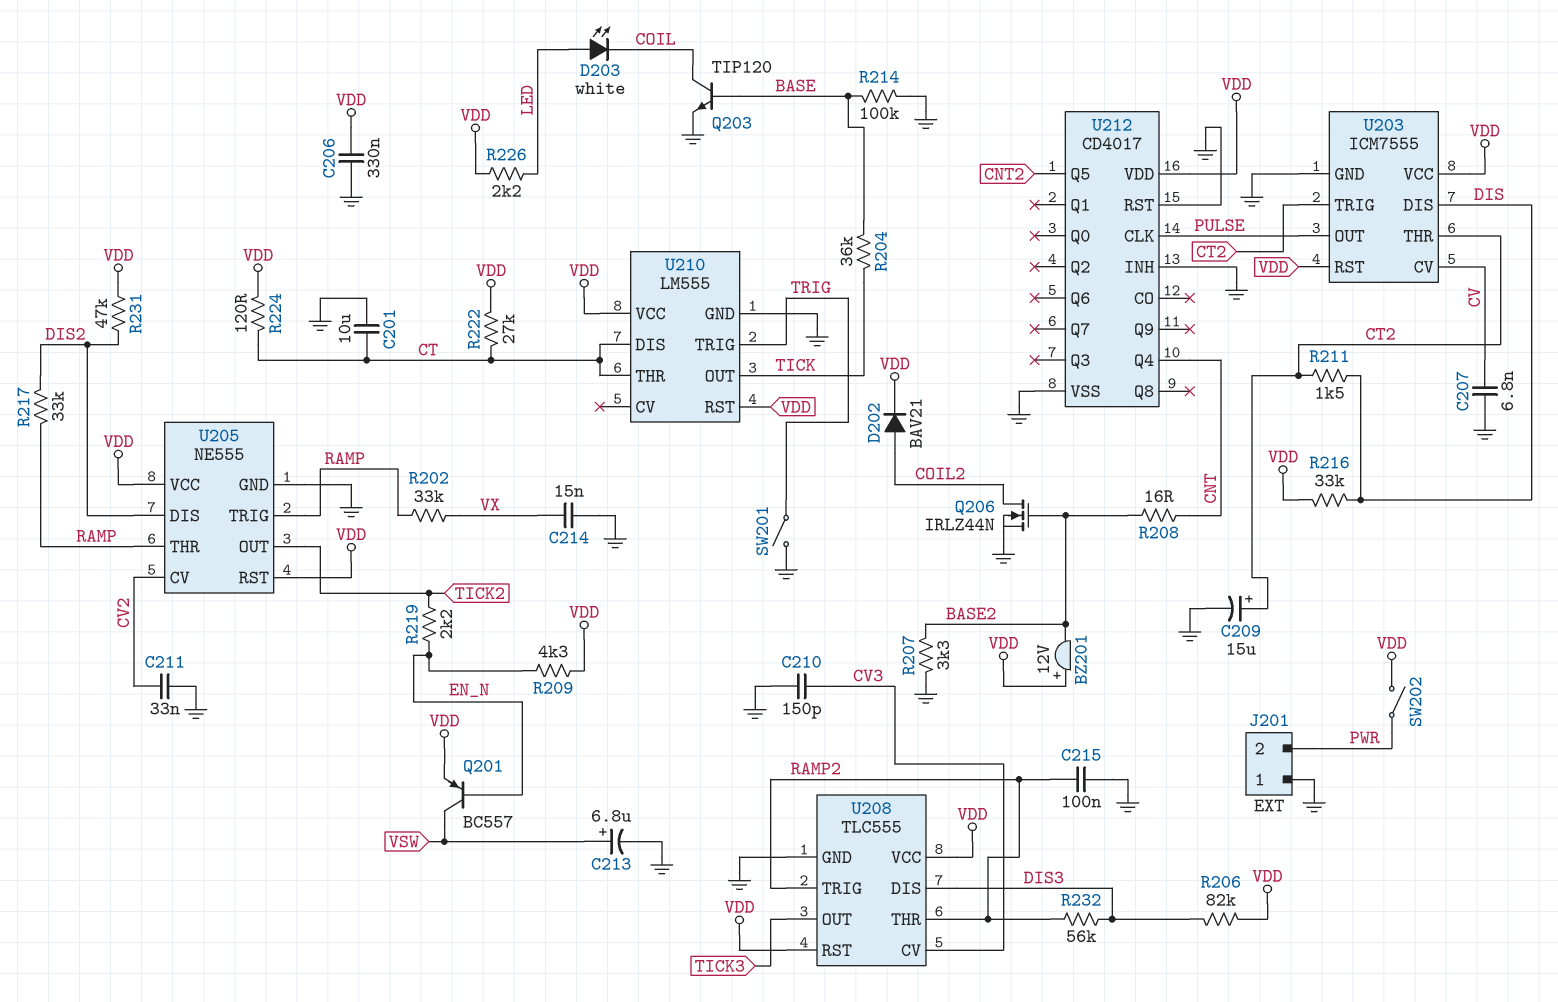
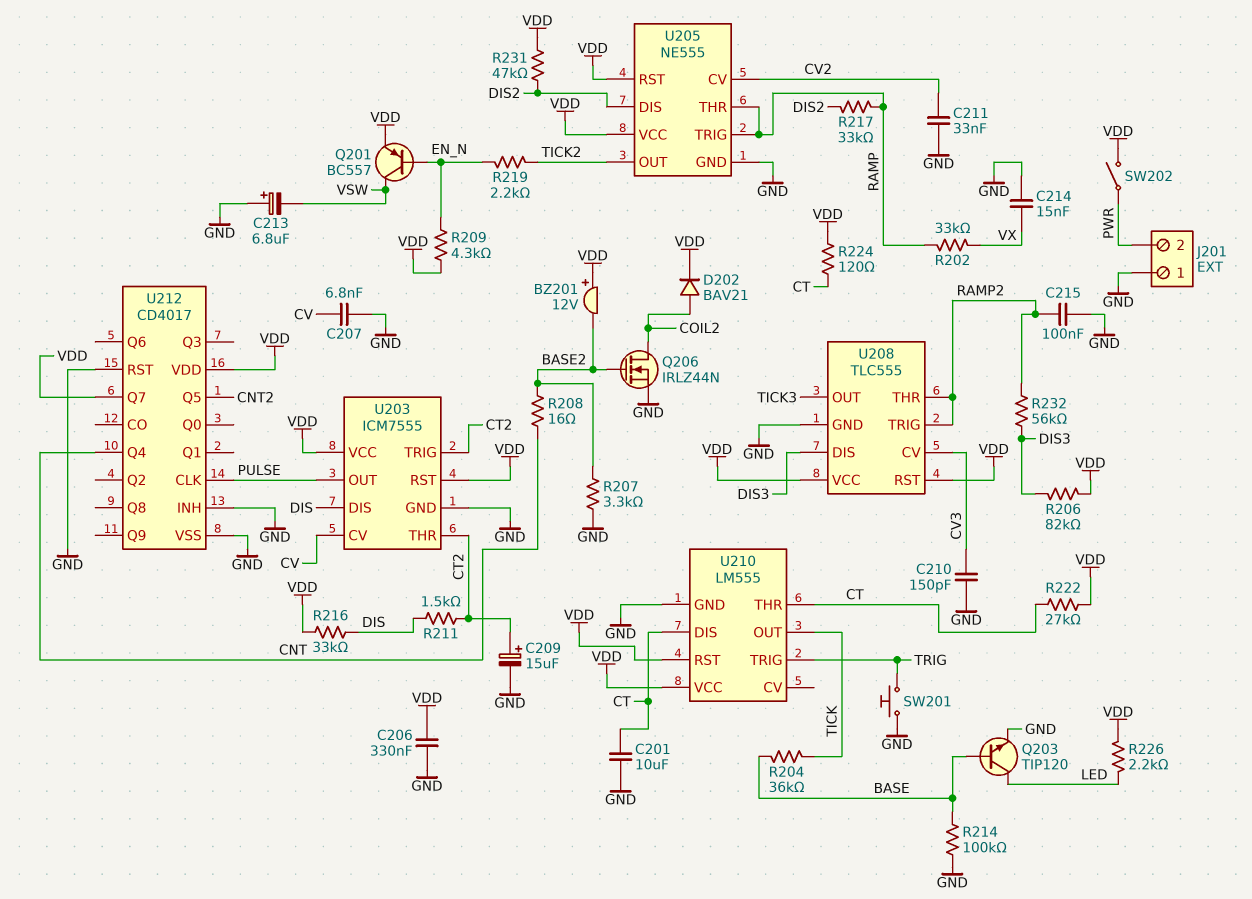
C213: 6.8uF (plus VSW, minus GND) -> 6.8uF (plus GND, minus VSW)
D203: LED white (A LED, K COIL) -> none
Q203: NPN TIP120 (B BASE, C COIL, E GND) -> NPN TIP120 (B BASE, C LED, E GND)
SW201: switch (GND, TRIG) -> button (GND, TRIG)
U212 pin Q7: none -> VDD

